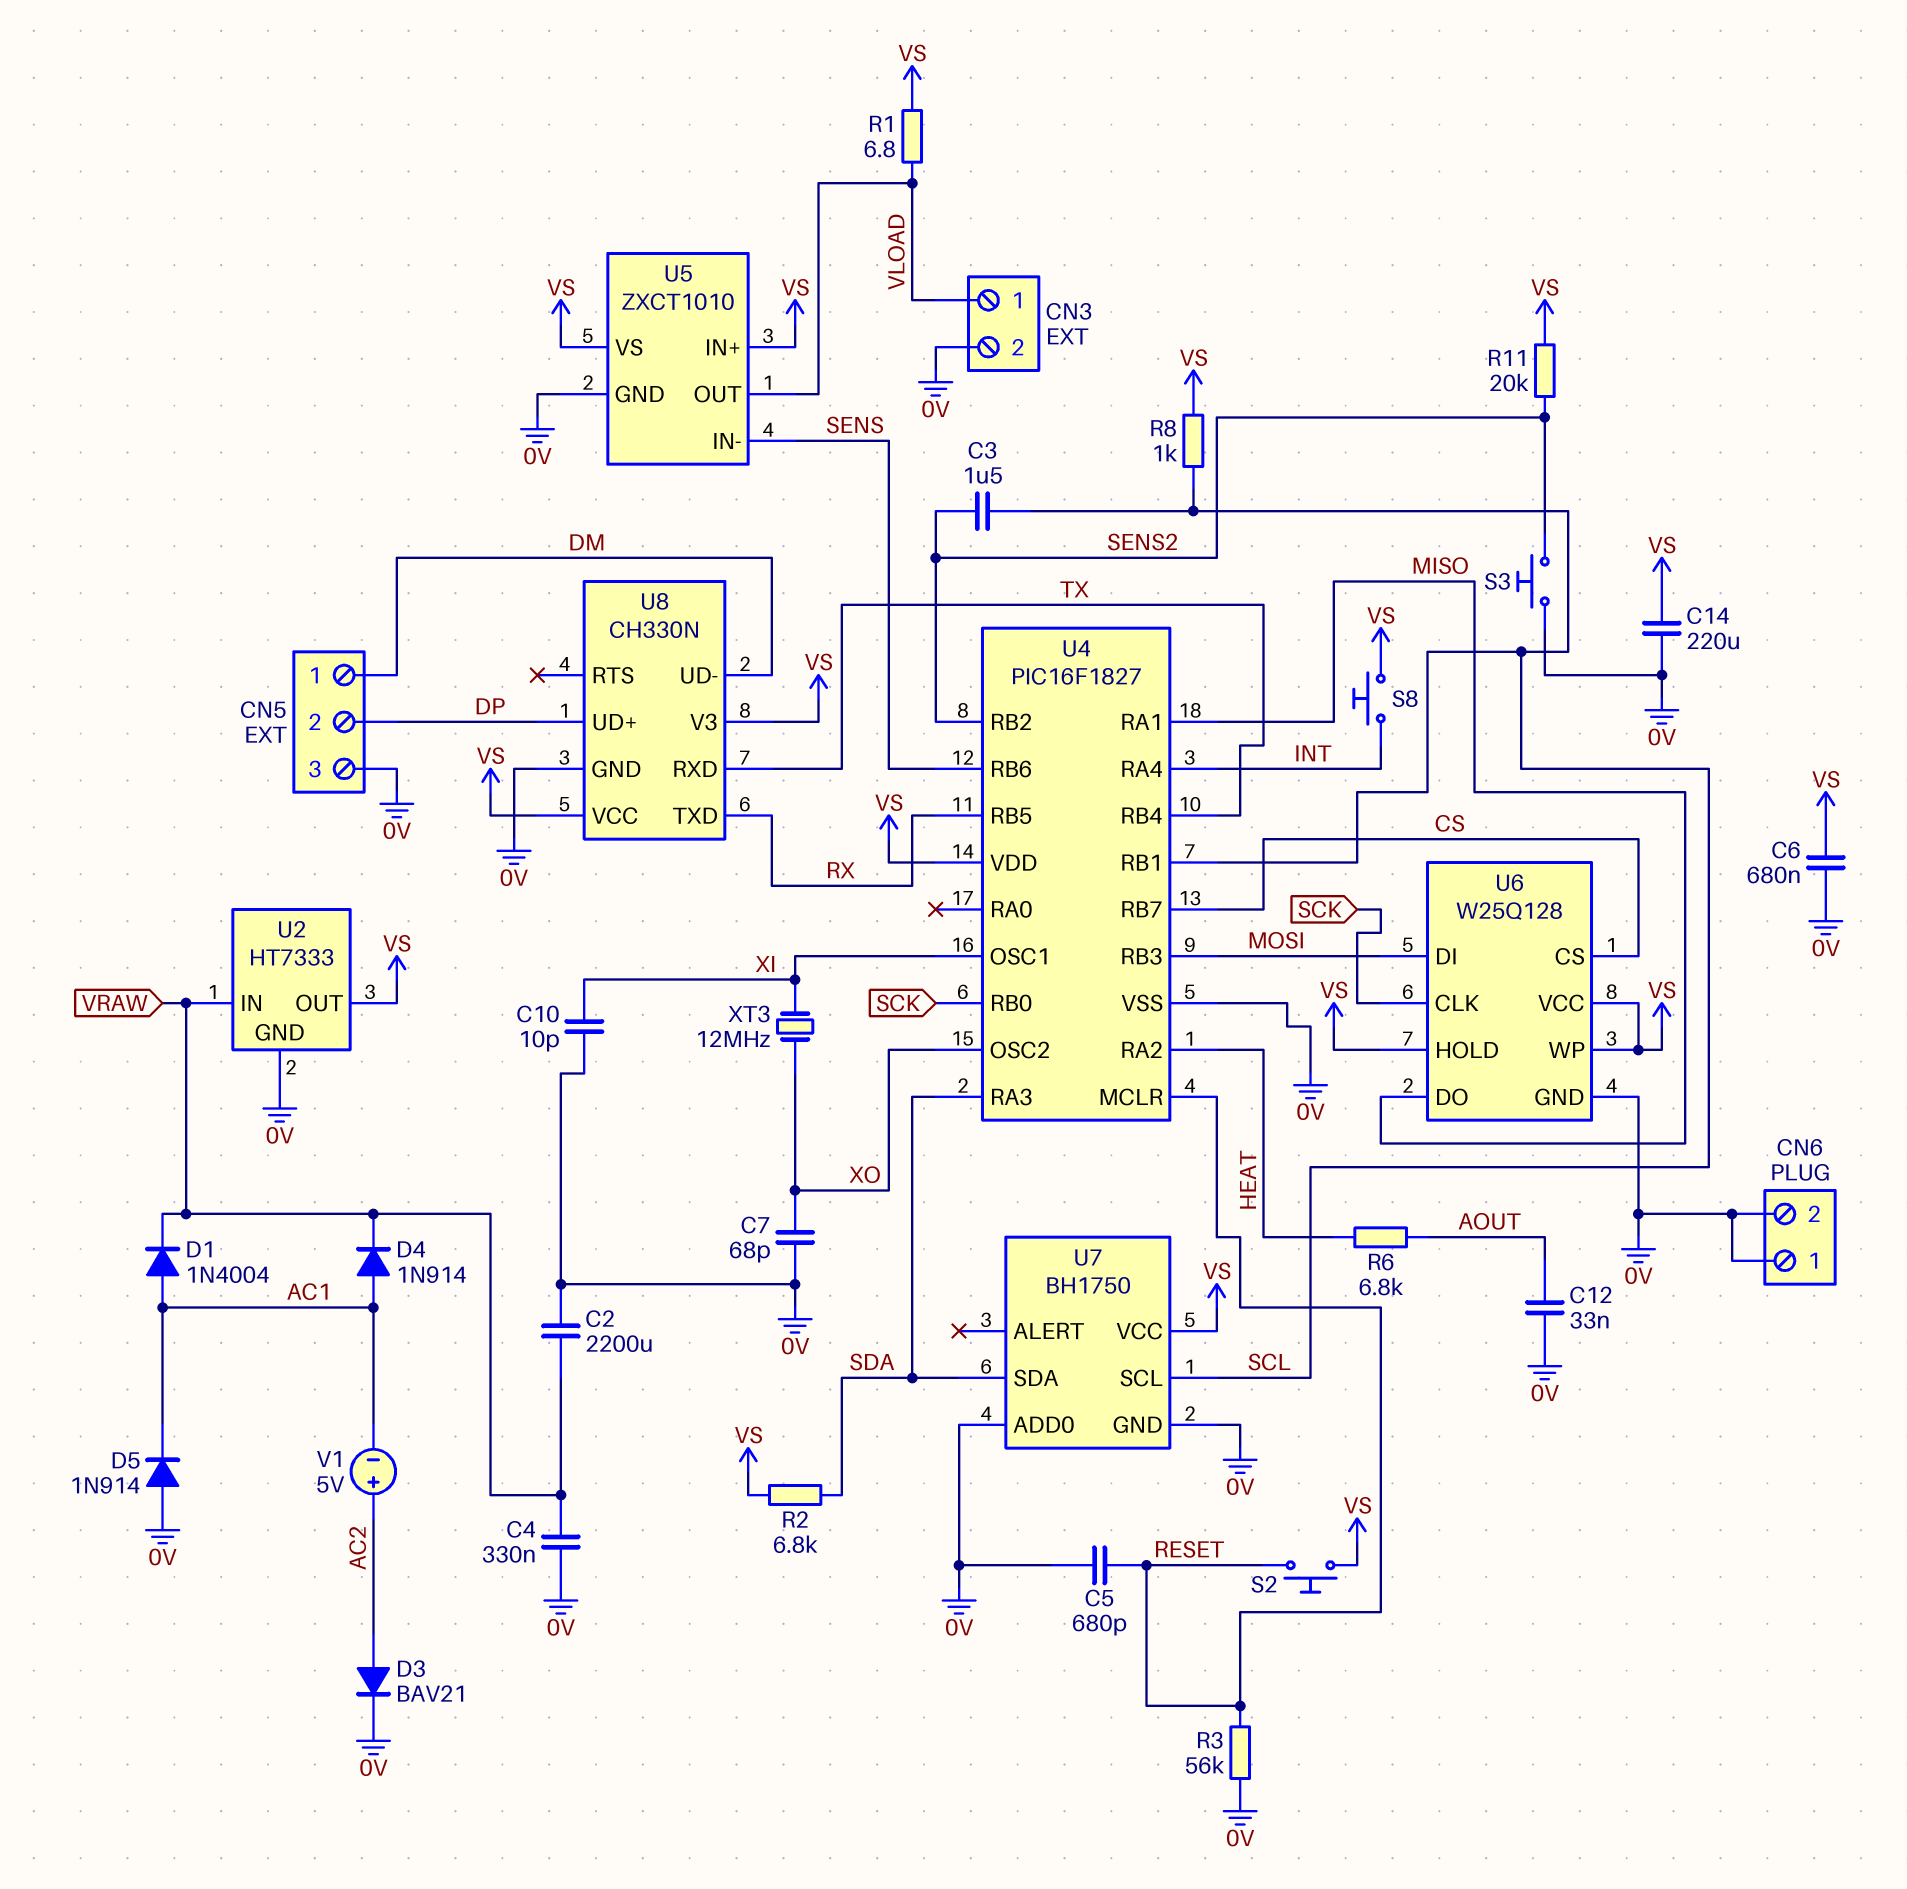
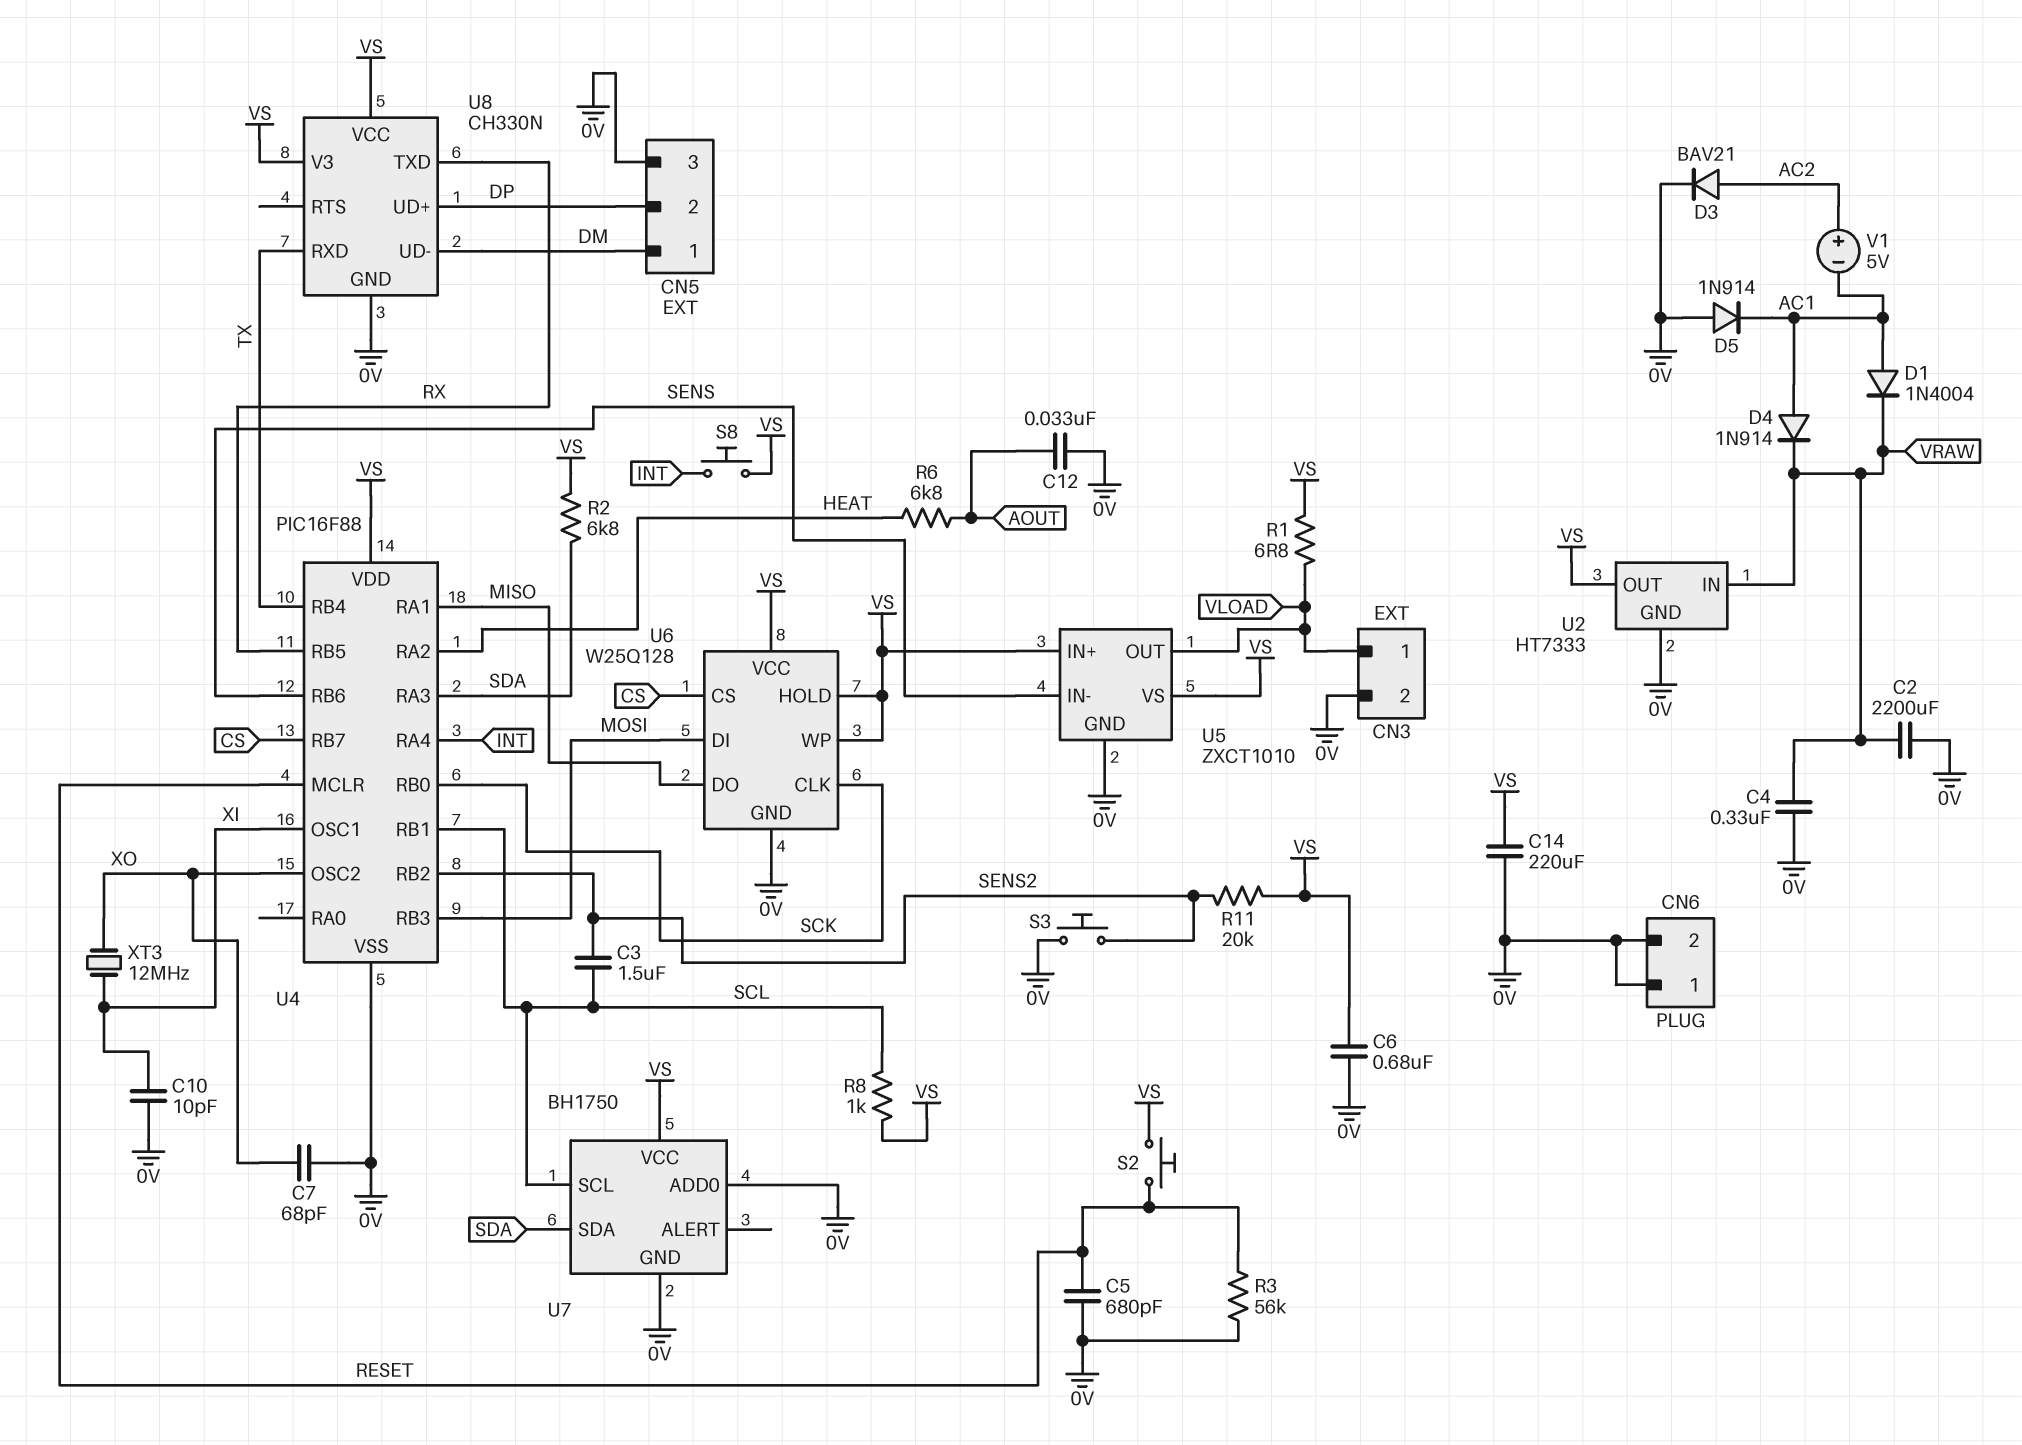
U4: PIC16F1827 -> PIC16F88

